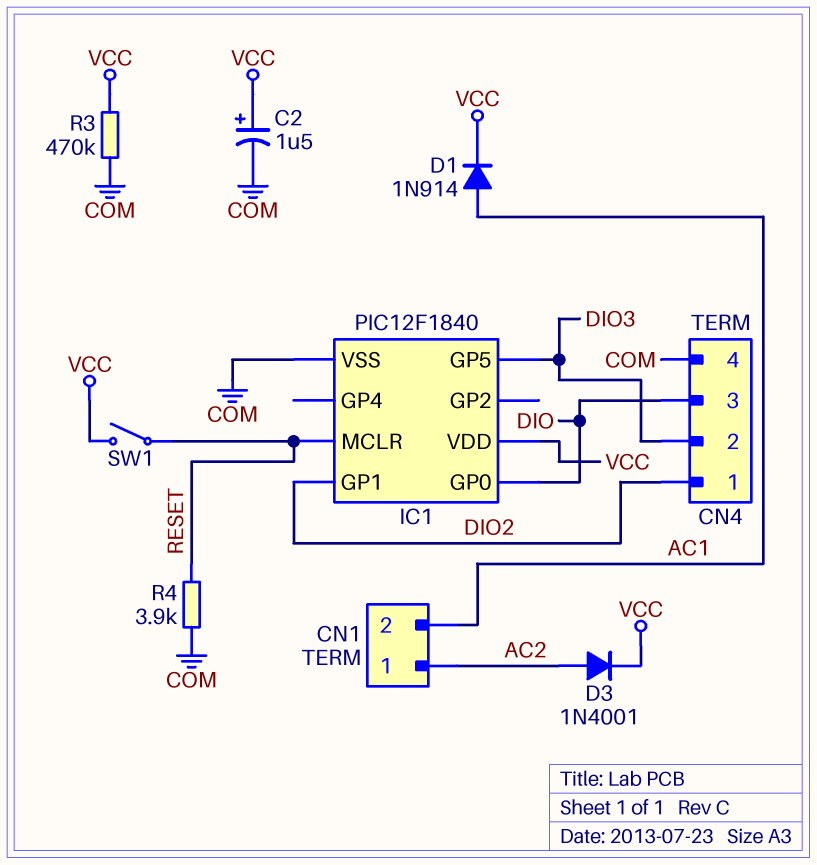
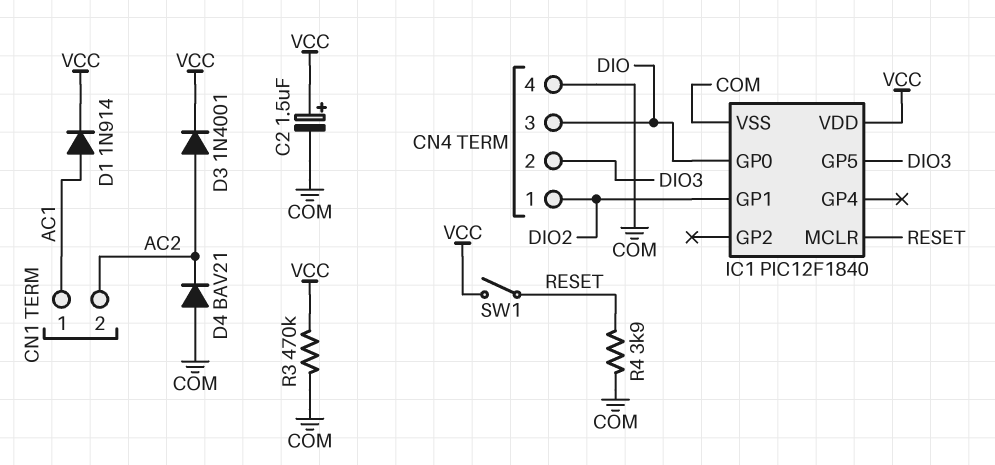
CN1 pin 1: AC2 -> AC1
CN1 pin 2: AC1 -> AC2
D4: none -> diode BAV21 (A COM, K AC2)

